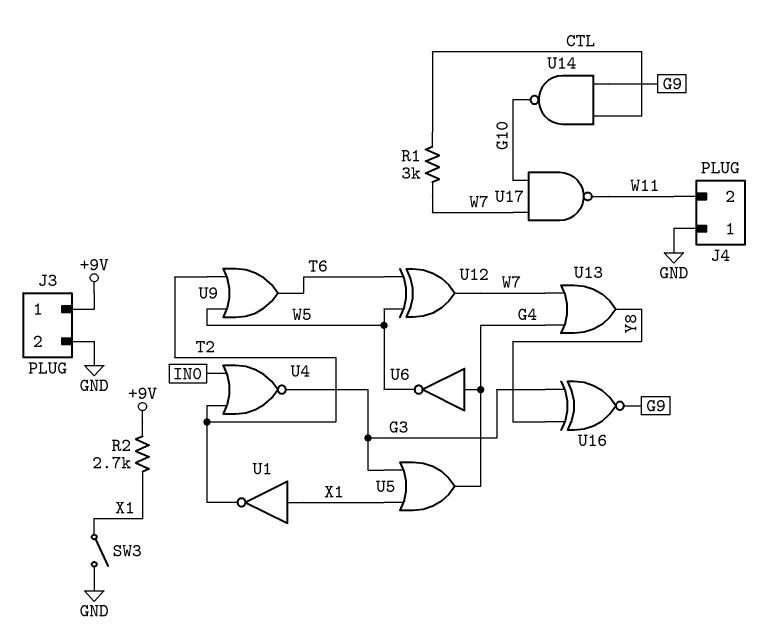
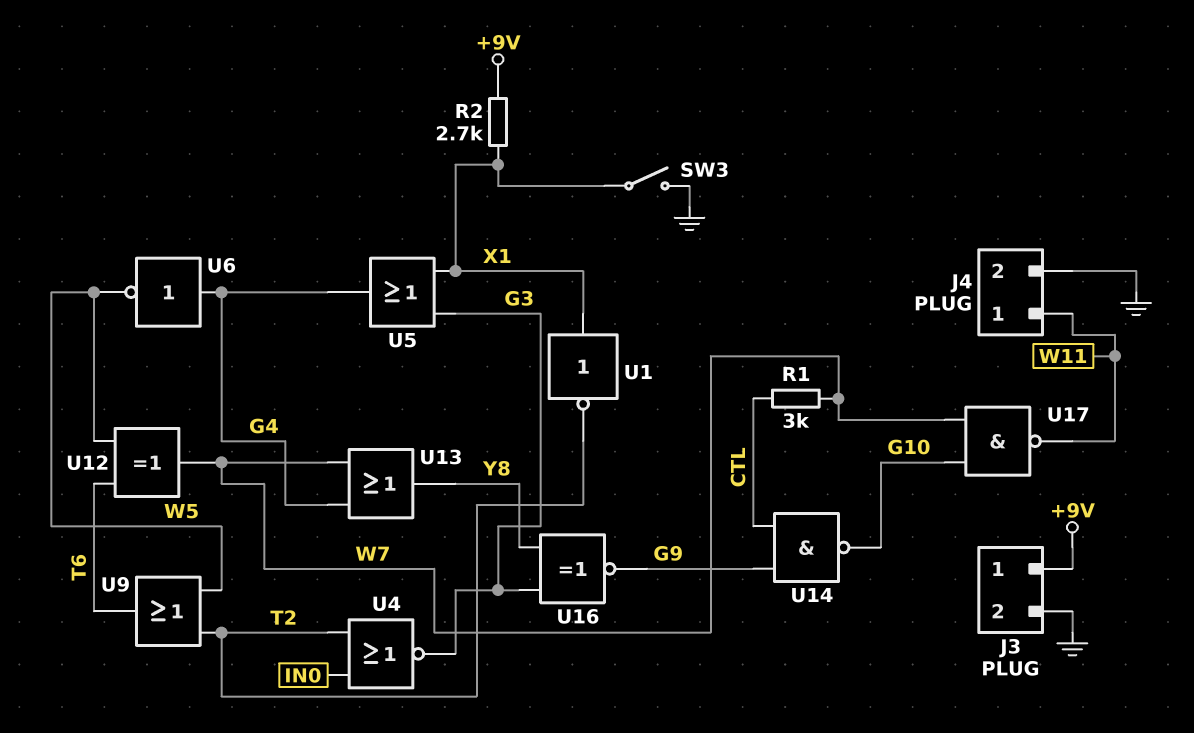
J4 pin 1: GND -> W11
J4 pin 2: W11 -> GND

